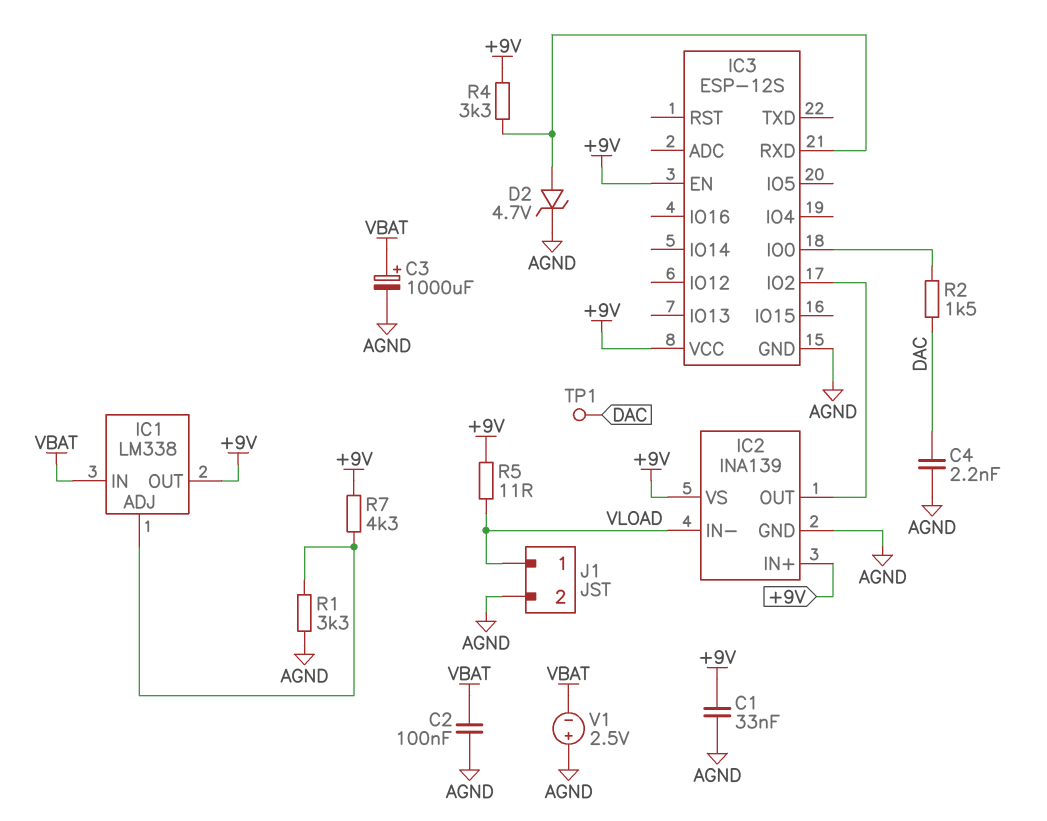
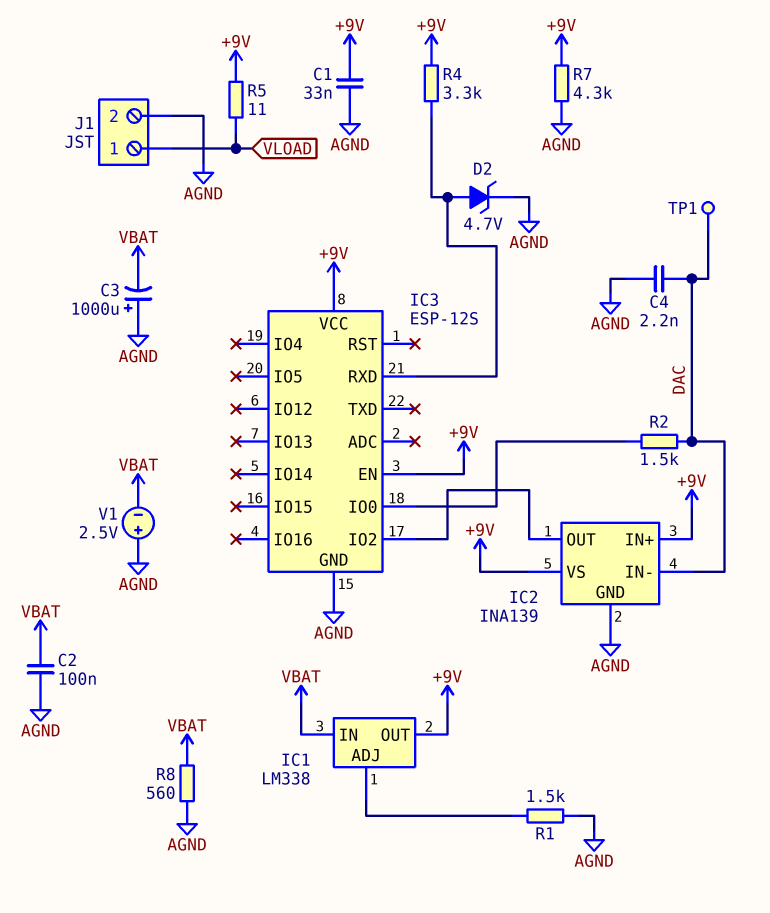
C3: 1000uF (plus VBAT, minus AGND) -> 1000uF (plus AGND, minus VBAT)
IC2 pin IN-: VLOAD -> DAC
R1: 3.3k (AGND, IC1/ADJ) -> 1.5k (AGND, IC1/ADJ)
R7: 4.3k (+9V, IC1/ADJ) -> 4.3k (+9V, AGND)
R8: none -> 560 (AGND, VBAT)

